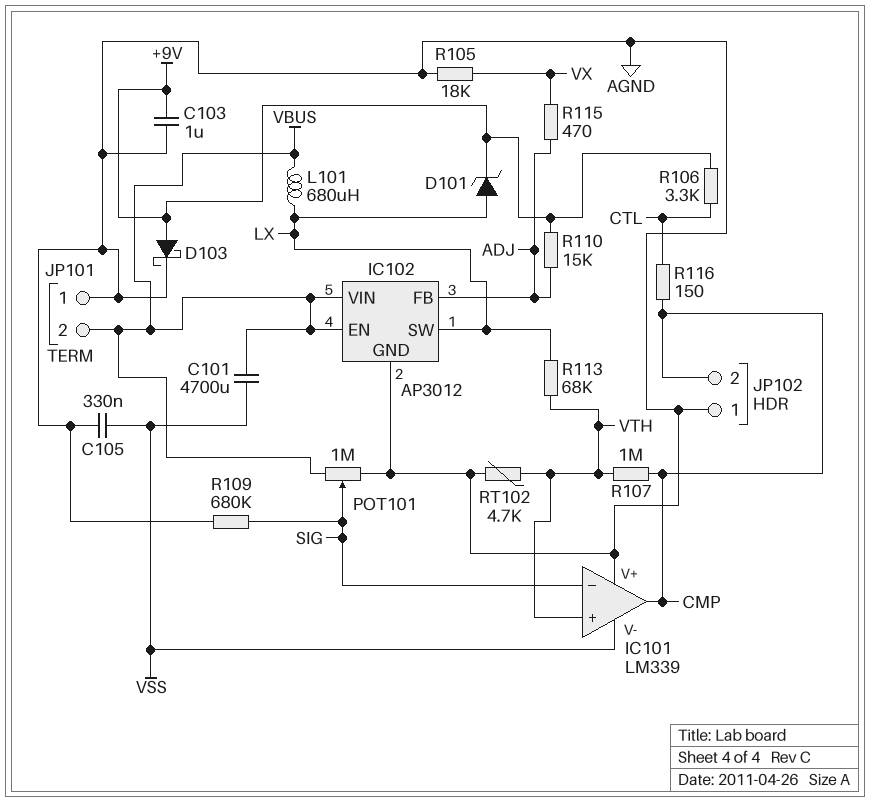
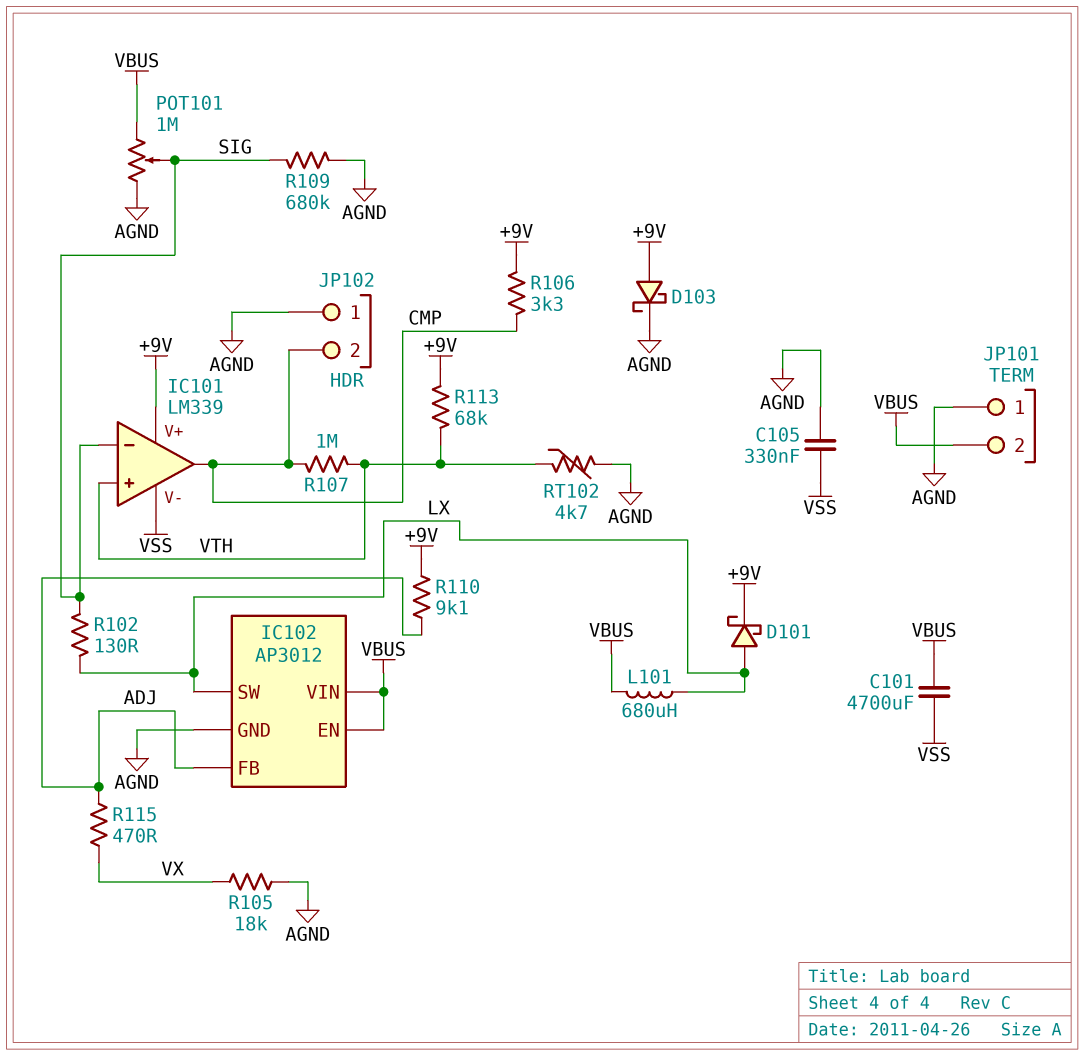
C103: 1uF (+9V, AGND) -> none
D101: zener (A LX, K +9V) -> schottky (A LX, K +9V)
IC101 pin V+: AGND -> +9V
R102: none -> 130 (LX, SIG)
R106: 3.3k (+9V, CTL) -> 3.3k (+9V, CMP)
R110: 15k (+9V, ADJ) -> 9.1k (+9V, ADJ)
R113: 68k (LX, VTH) -> 68k (+9V, VTH)
R116: 150 (CMP, CTL) -> none

